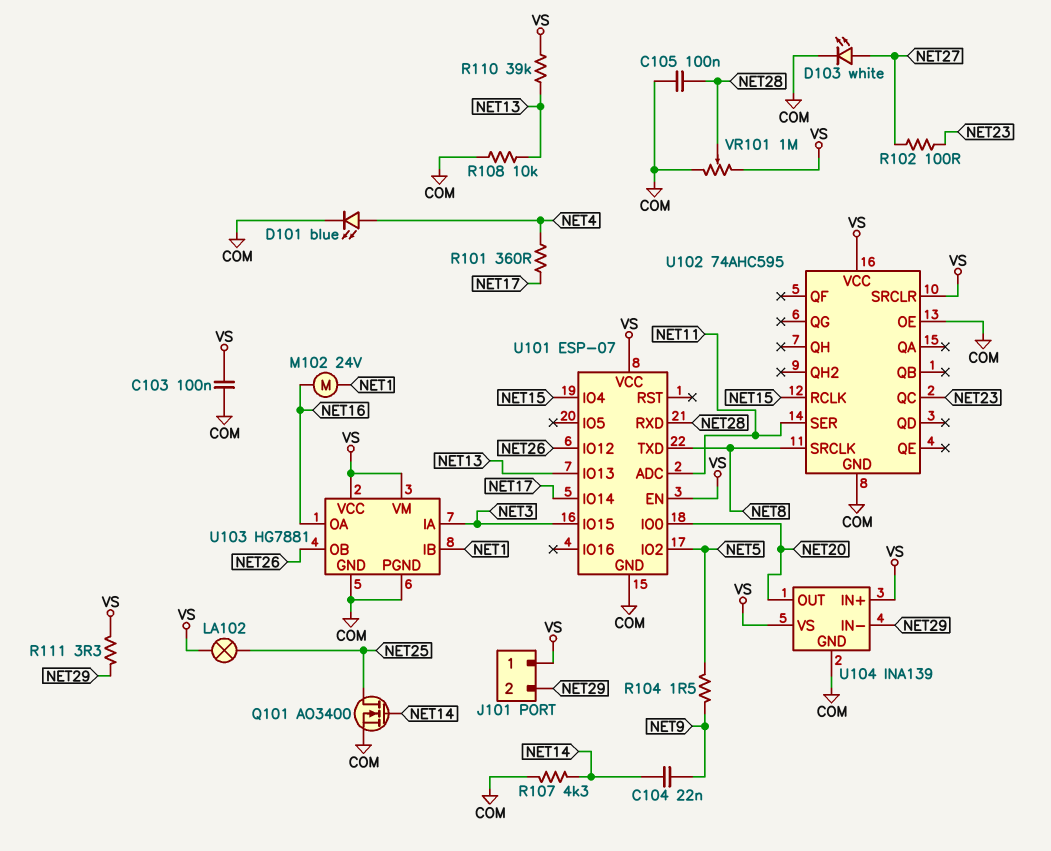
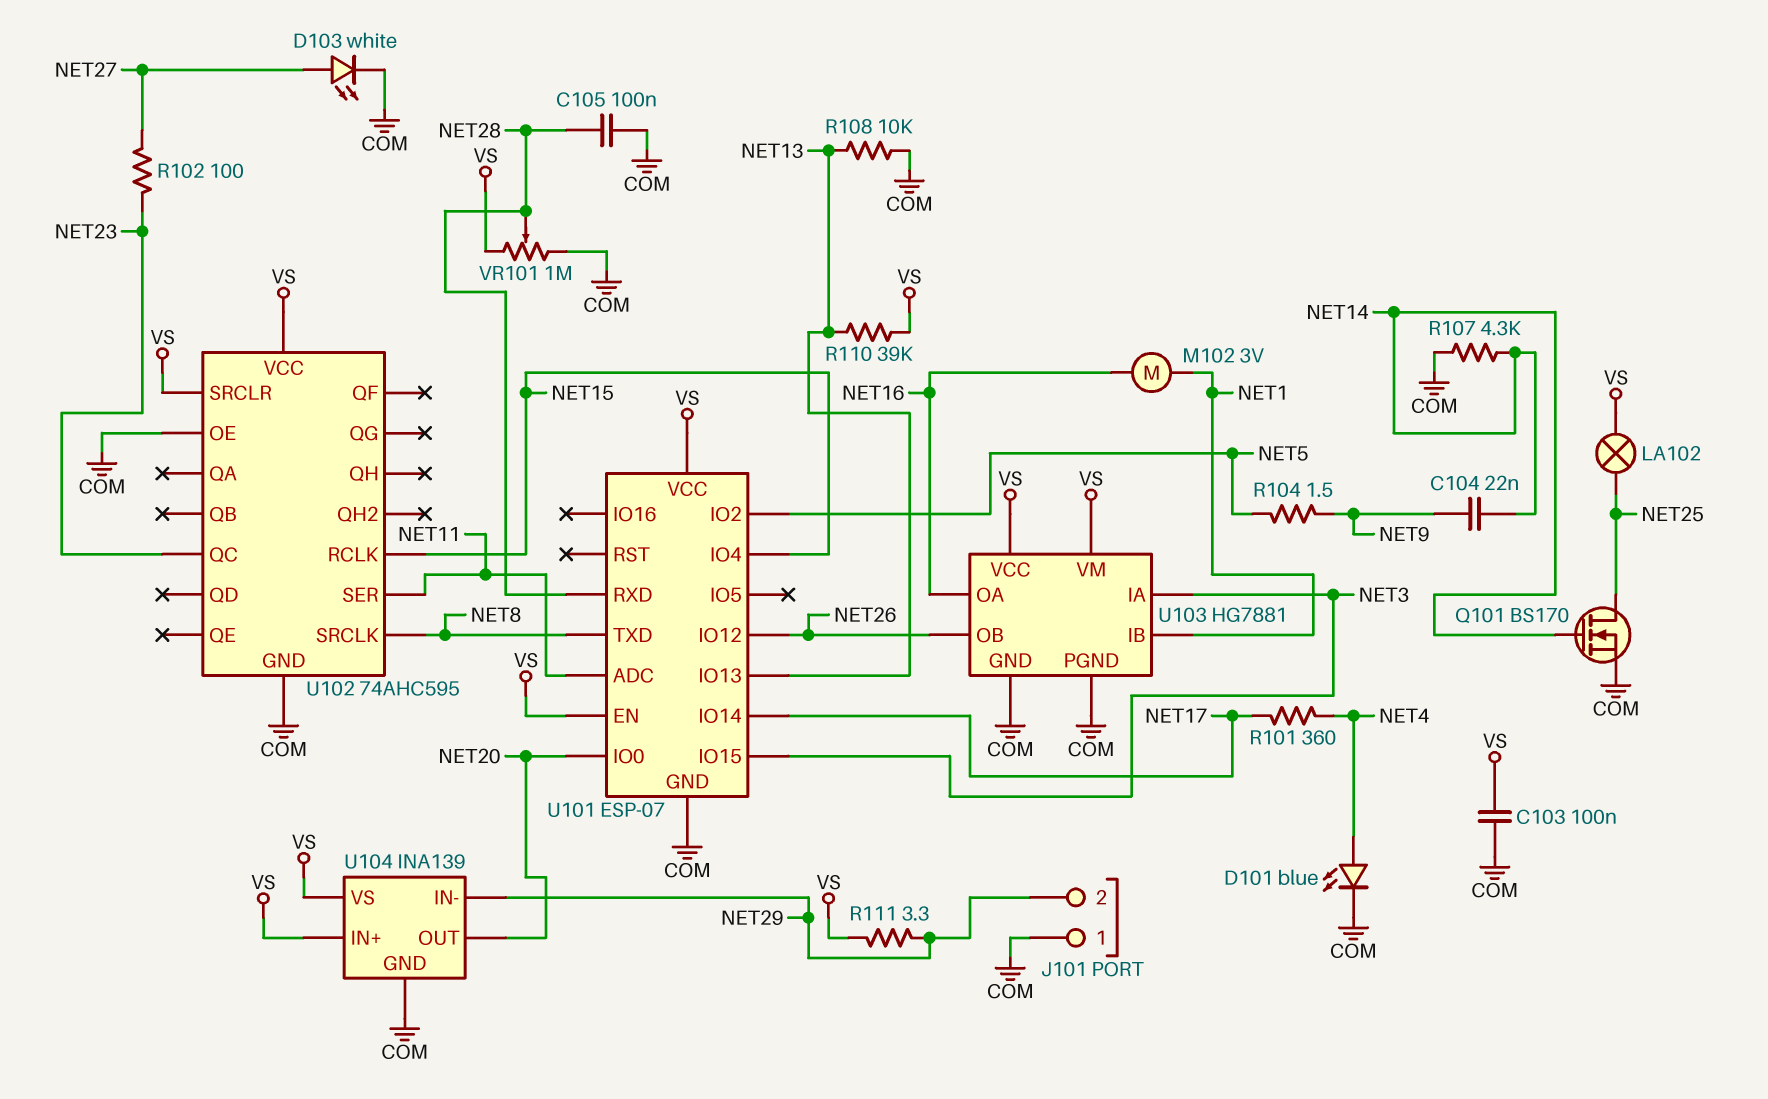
J101 pin 1: VS -> COM
M102: motor 24V (NET1, NET16) -> motor 3V (NET1, NET16)
Q101: NMOS AO3400 (G NET14, D NET25, S COM) -> NMOS BS170 (G NET14, D NET25, S COM)

